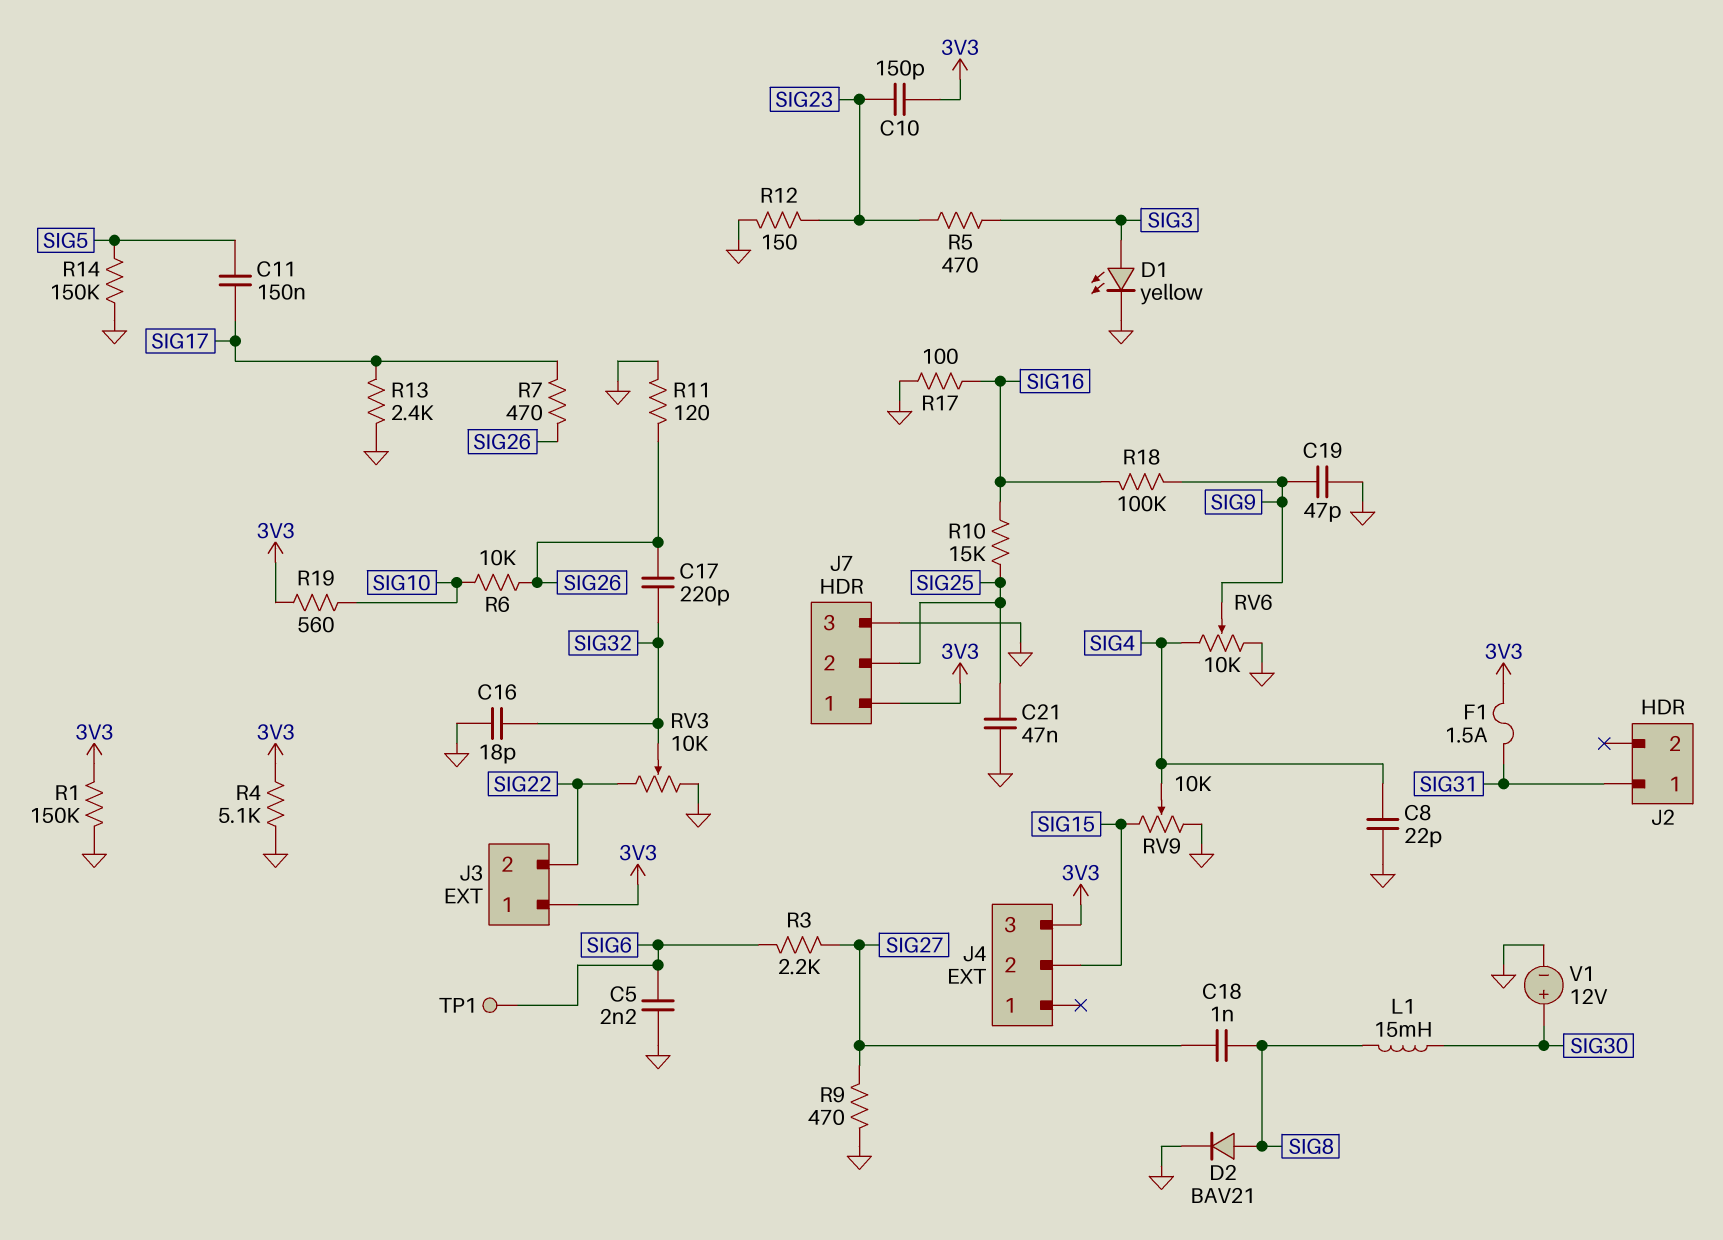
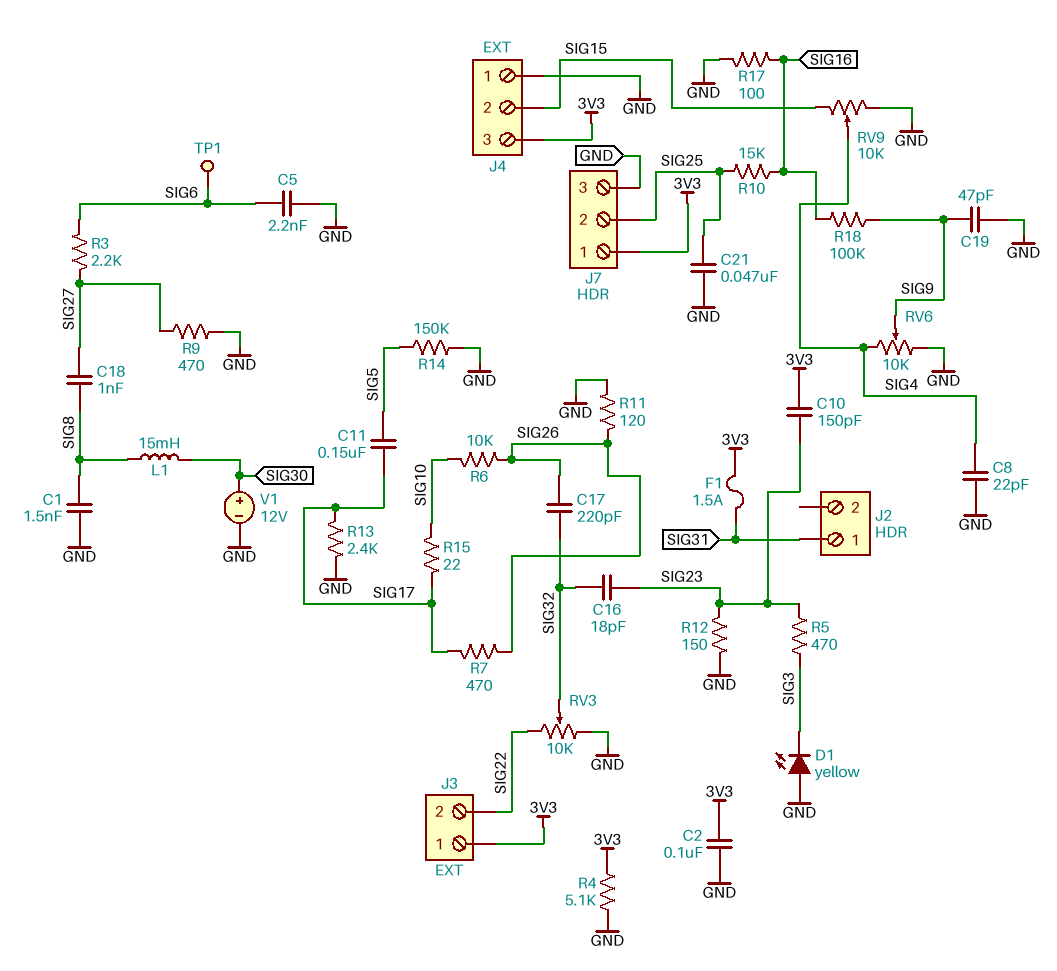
C1: none -> 1.5nF (GND, SIG8)
C2: none -> 100nF (3V3, GND)
C16: 18pF (GND, SIG32) -> 18pF (SIG23, SIG32)
D1: LED yellow (A SIG3, K GND) -> LED yellow (A GND, K SIG3)
D2: diode BAV21 (A SIG8, K GND) -> none
J4 pin 1: none -> GND
R1: 150k (3V3, GND) -> none
R15: none -> 22 (SIG10, SIG17)
R19: 560 (3V3, SIG10) -> none

